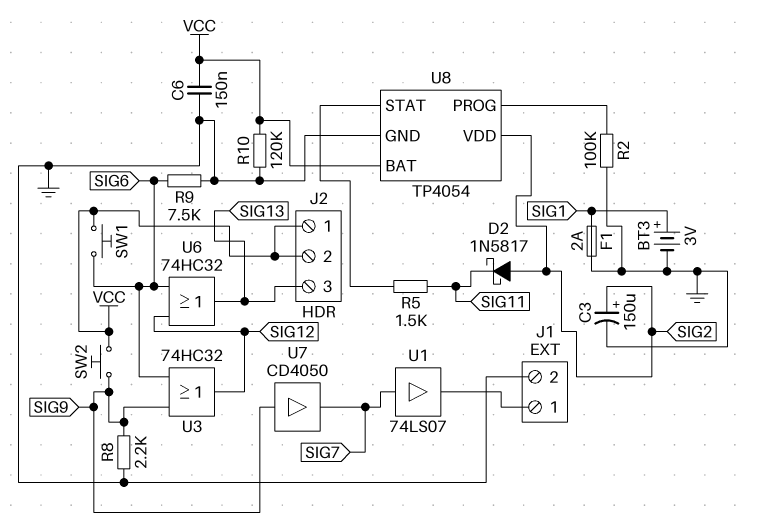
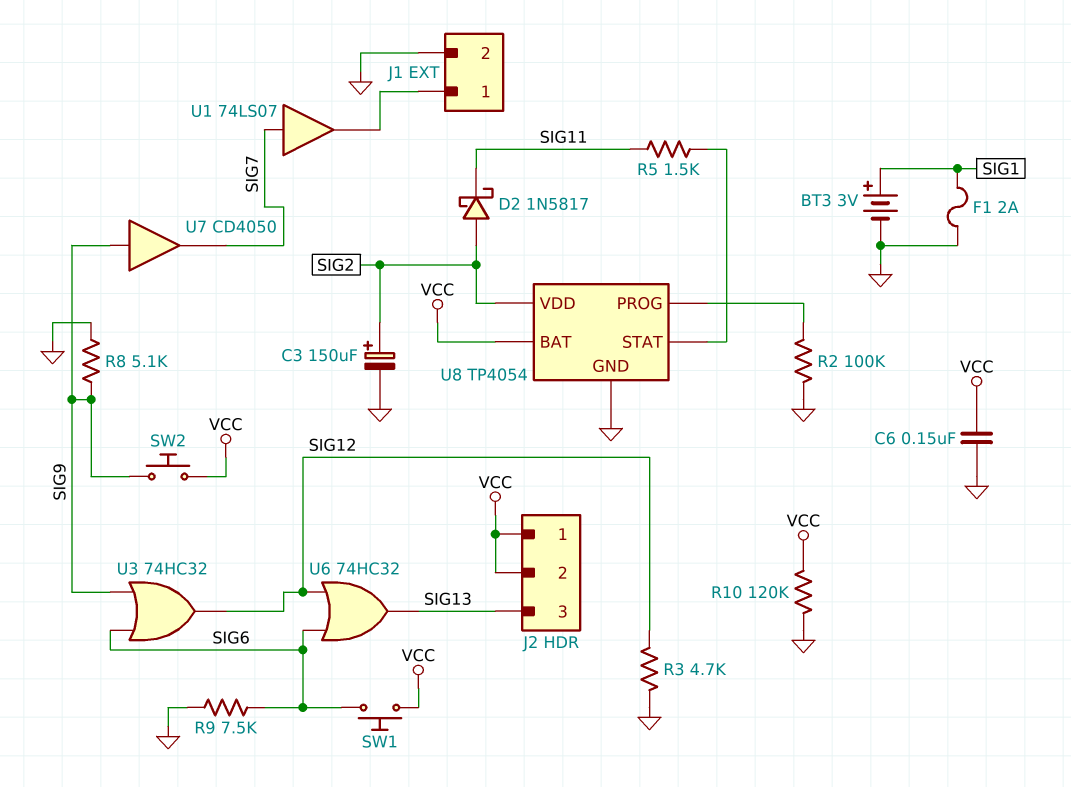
R3: none -> 4.7k (GND, SIG12)
R8: 2.2k (GND, SIG9) -> 5.1k (GND, SIG9)

